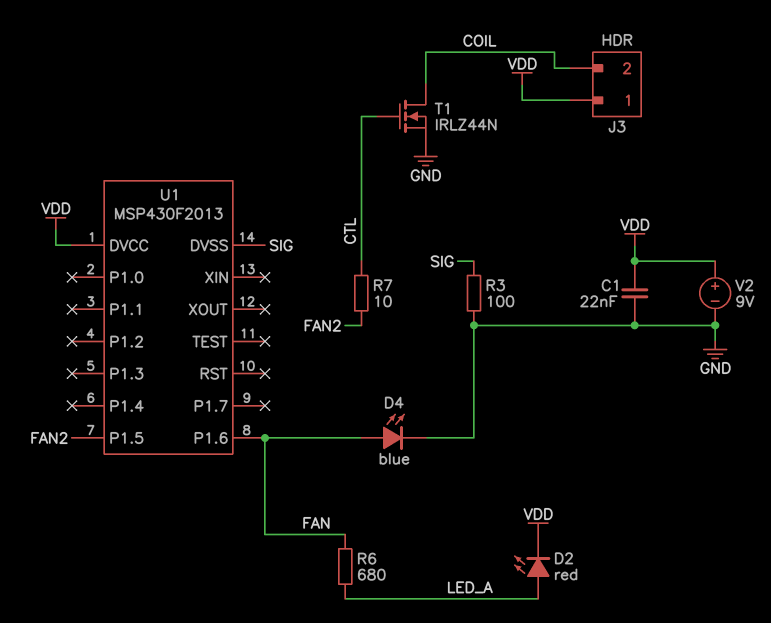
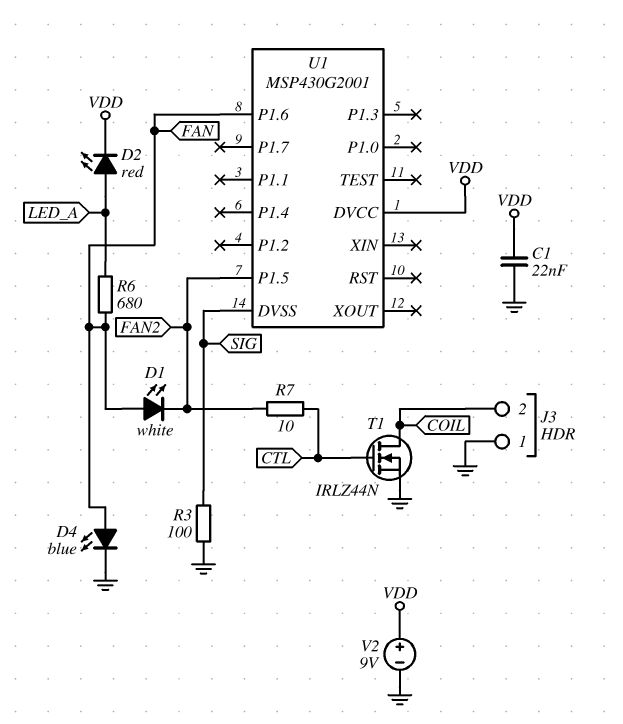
D1: none -> LED white (A FAN, K FAN2)
J3 pin 1: VDD -> GND
U1: MSP430F2013 -> MSP430G2001

